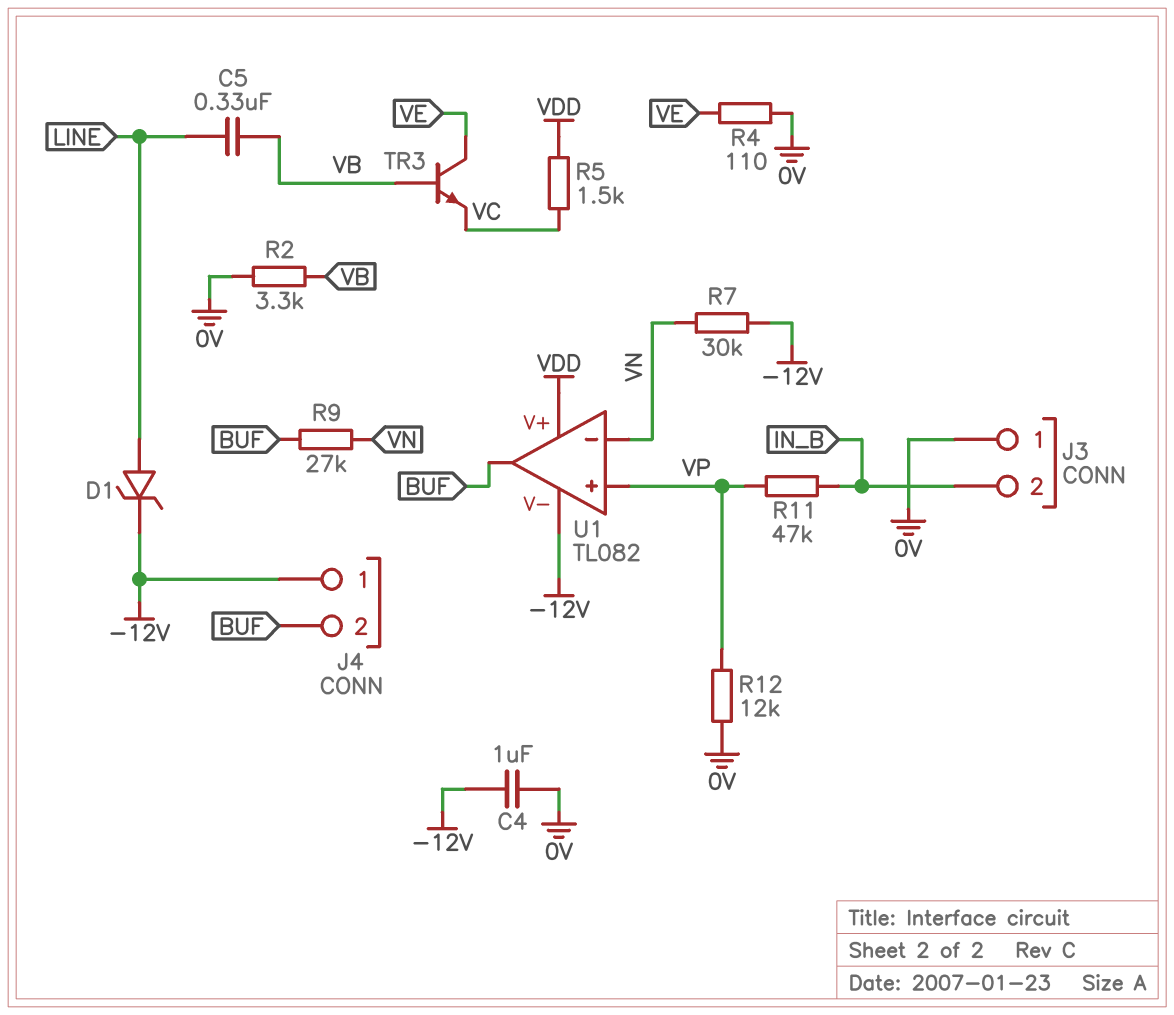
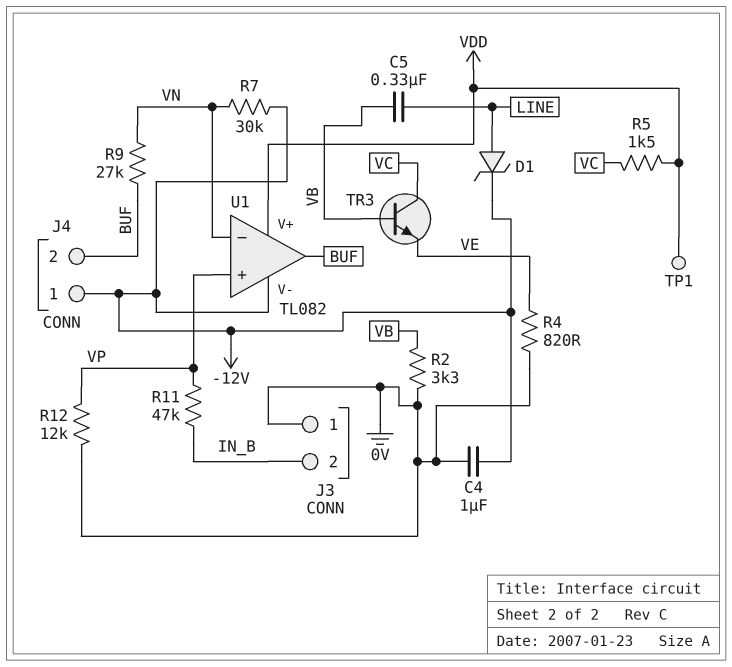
R4: 110 (0V, VE) -> 820 (0V, VE)
TP1: none -> test point (VDD)
TR3: NPN (B VB, C VE, E VC) -> NPN (B VB, C VC, E VE)

